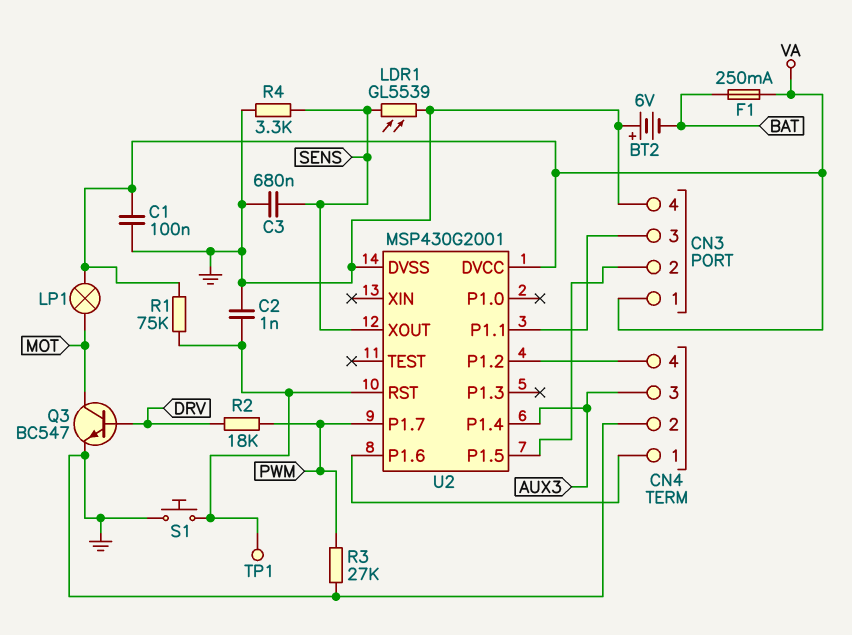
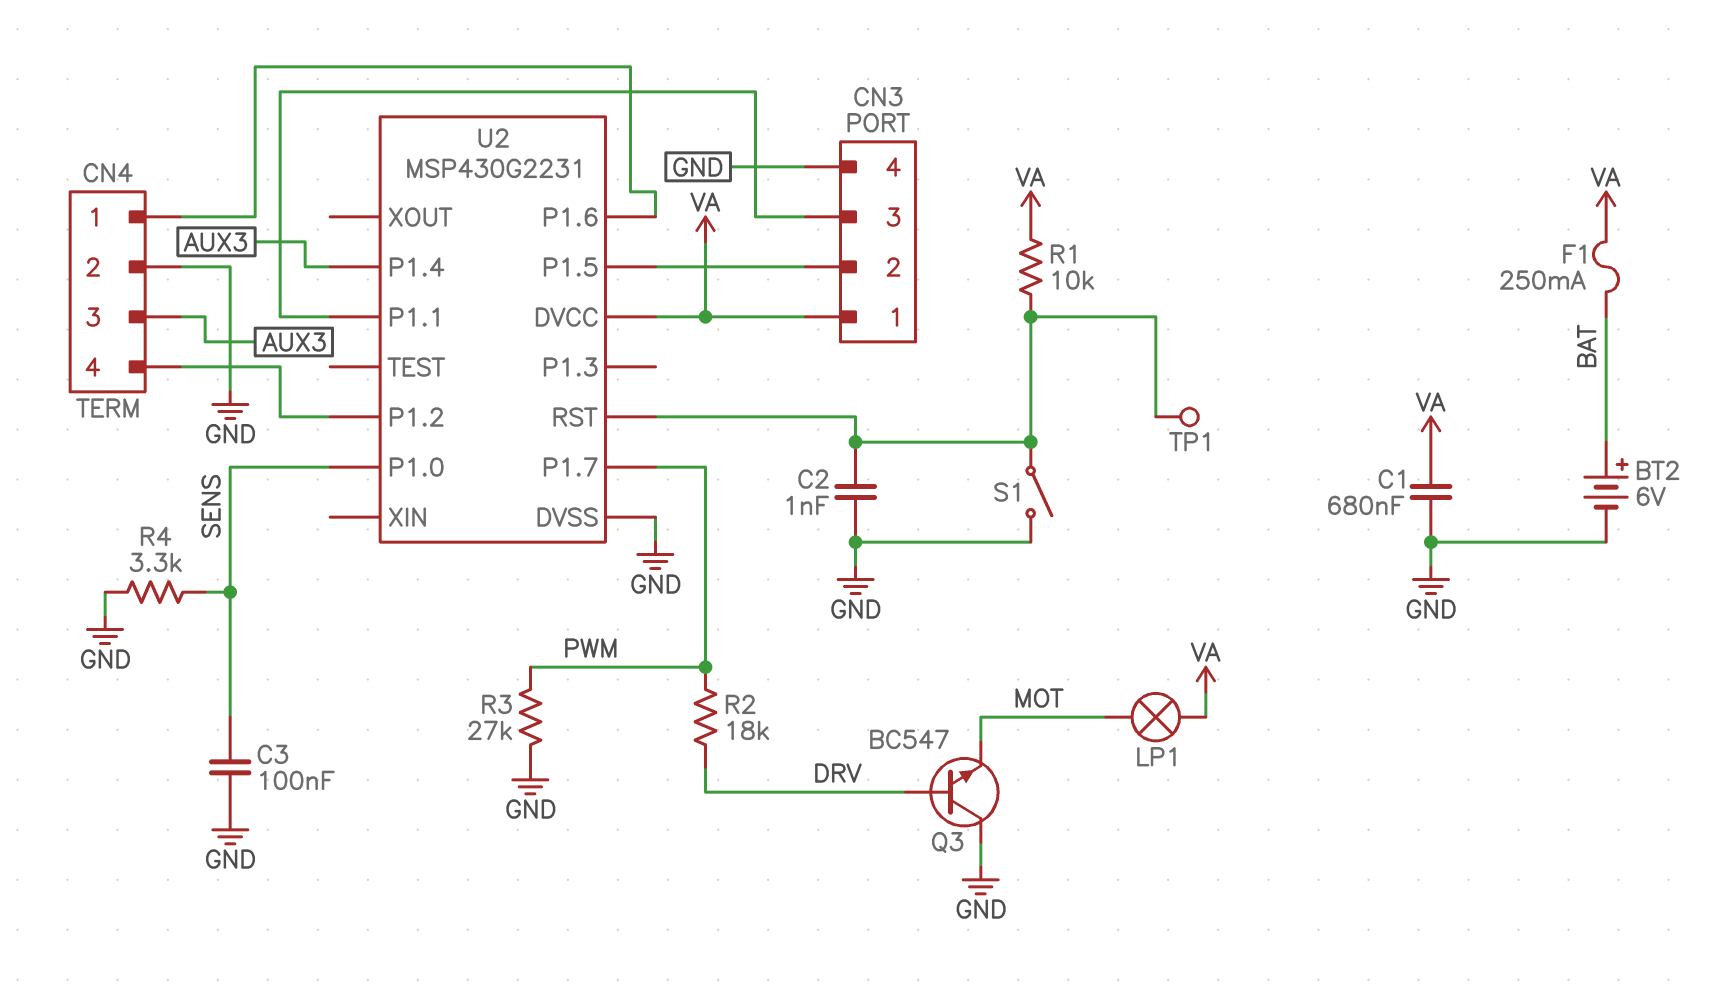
BT2: 6V (plus GND, minus BAT) -> 6V (plus BAT, minus GND)
C1: 100nF (GND, VA) -> 680nF (GND, VA)
C3: 680nF (GND, SENS) -> 100nF (GND, SENS)
LDR1: GL5539 (GND, SENS) -> none
Q3: NPN BC547 (B DRV, C MOT, E GND) -> NPN BC547 (B DRV, C GND, E MOT)
R1: 75k (U2/RST, VA) -> 10k (U2/RST, VA)
S1: button (GND, U2/RST) -> switch (GND, U2/RST)
U2: MSP430G2001 -> MSP430G2231
U2 pin P1.0: none -> SENS
U2 pin XOUT: SENS -> none

